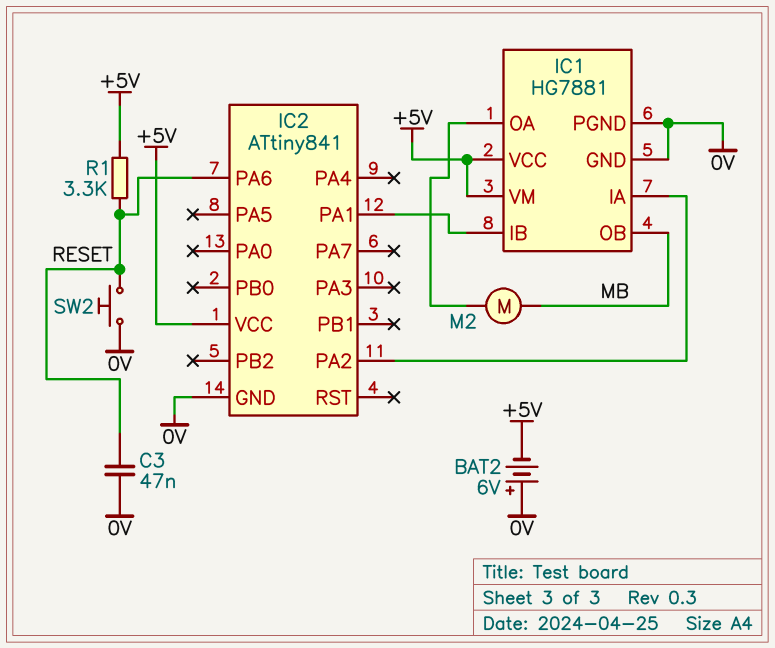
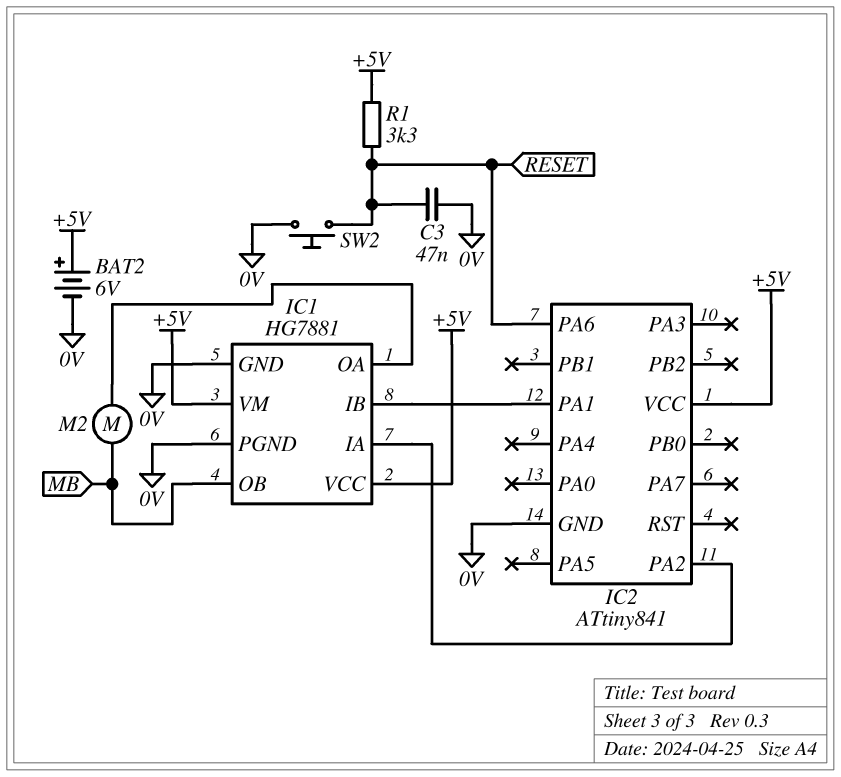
BAT2: 6V (plus 0V, minus +5V) -> 6V (plus +5V, minus 0V)

